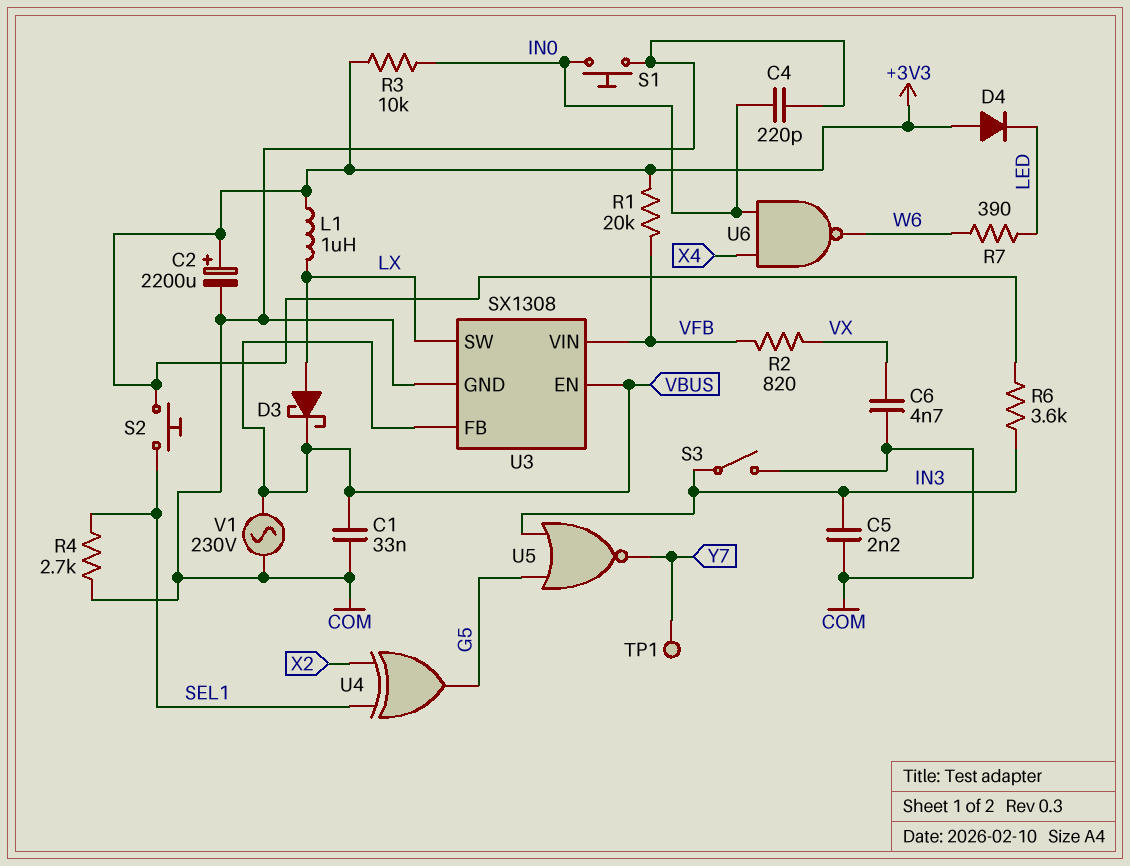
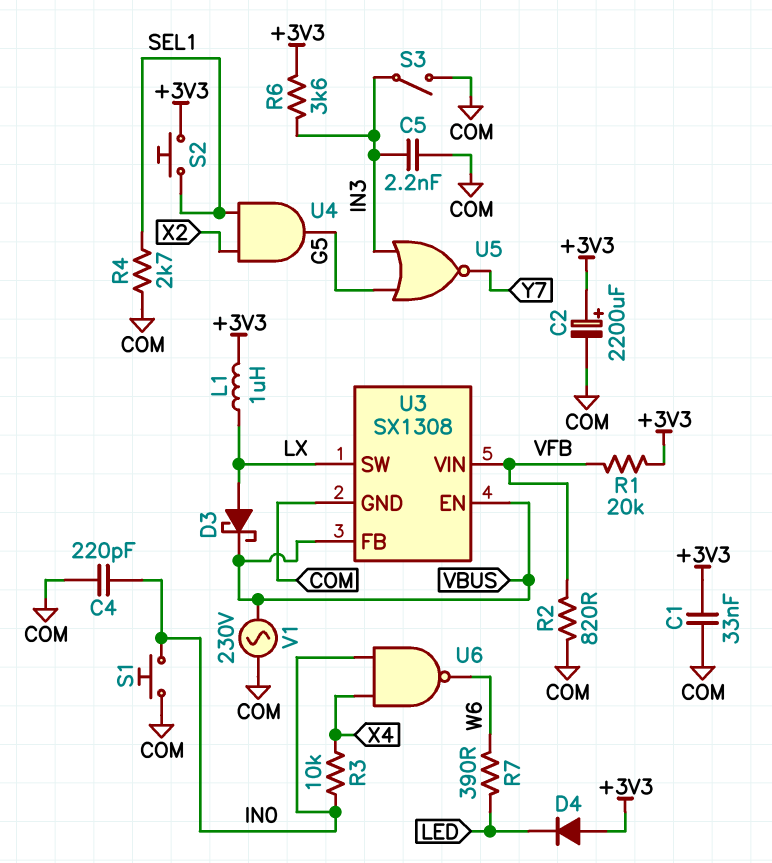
C1: 33nF (COM, VBUS) -> 33nF (+3V3, COM)
C6: 4.7nF (COM, VX) -> none
R2: 820 (VFB, VX) -> 820 (COM, VFB)
R3: 10k (+3V3, IN0) -> 10k (IN0, X4)
TP1: test point (Y7) -> none
U4: XOR (in SEL1, in X2, out G5) -> AND (in SEL1, in X2, out G5)

